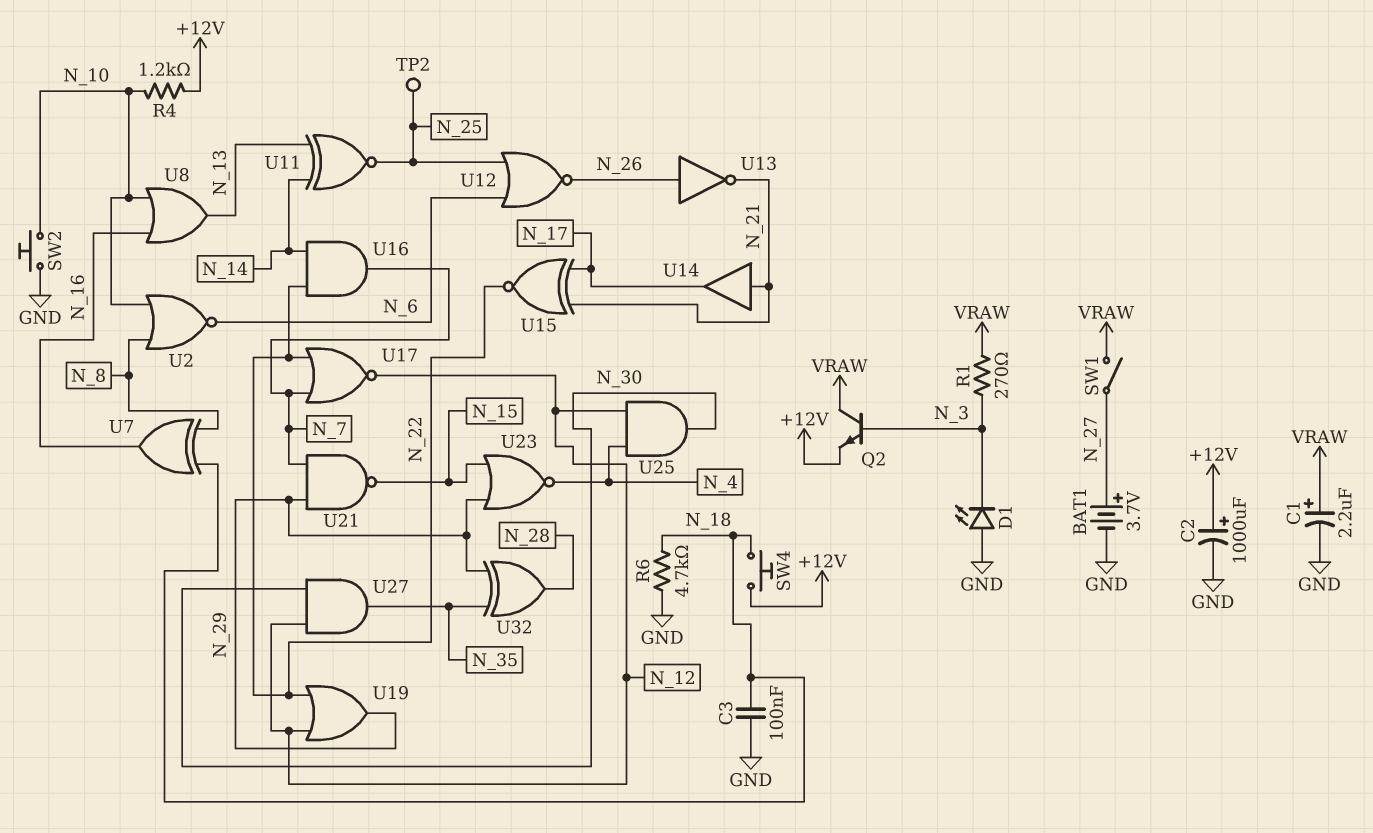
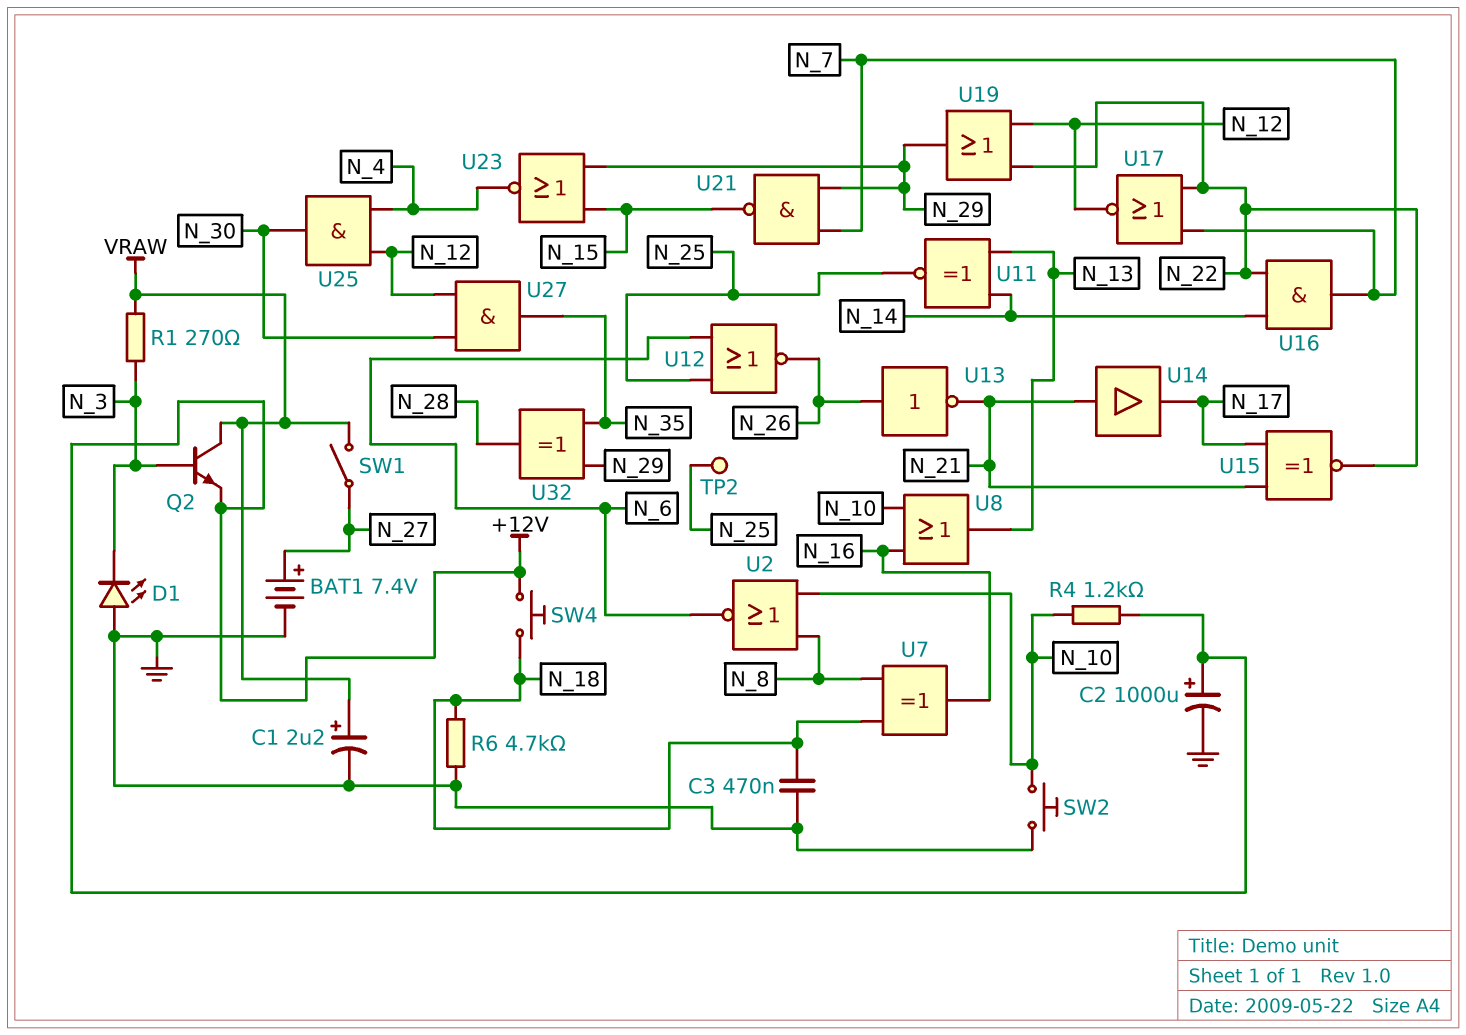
BAT1: 3.7V (plus N_27, minus GND) -> 7.4V (plus N_27, minus GND)
C3: 100nF (GND, N_18) -> 470nF (GND, N_18)

